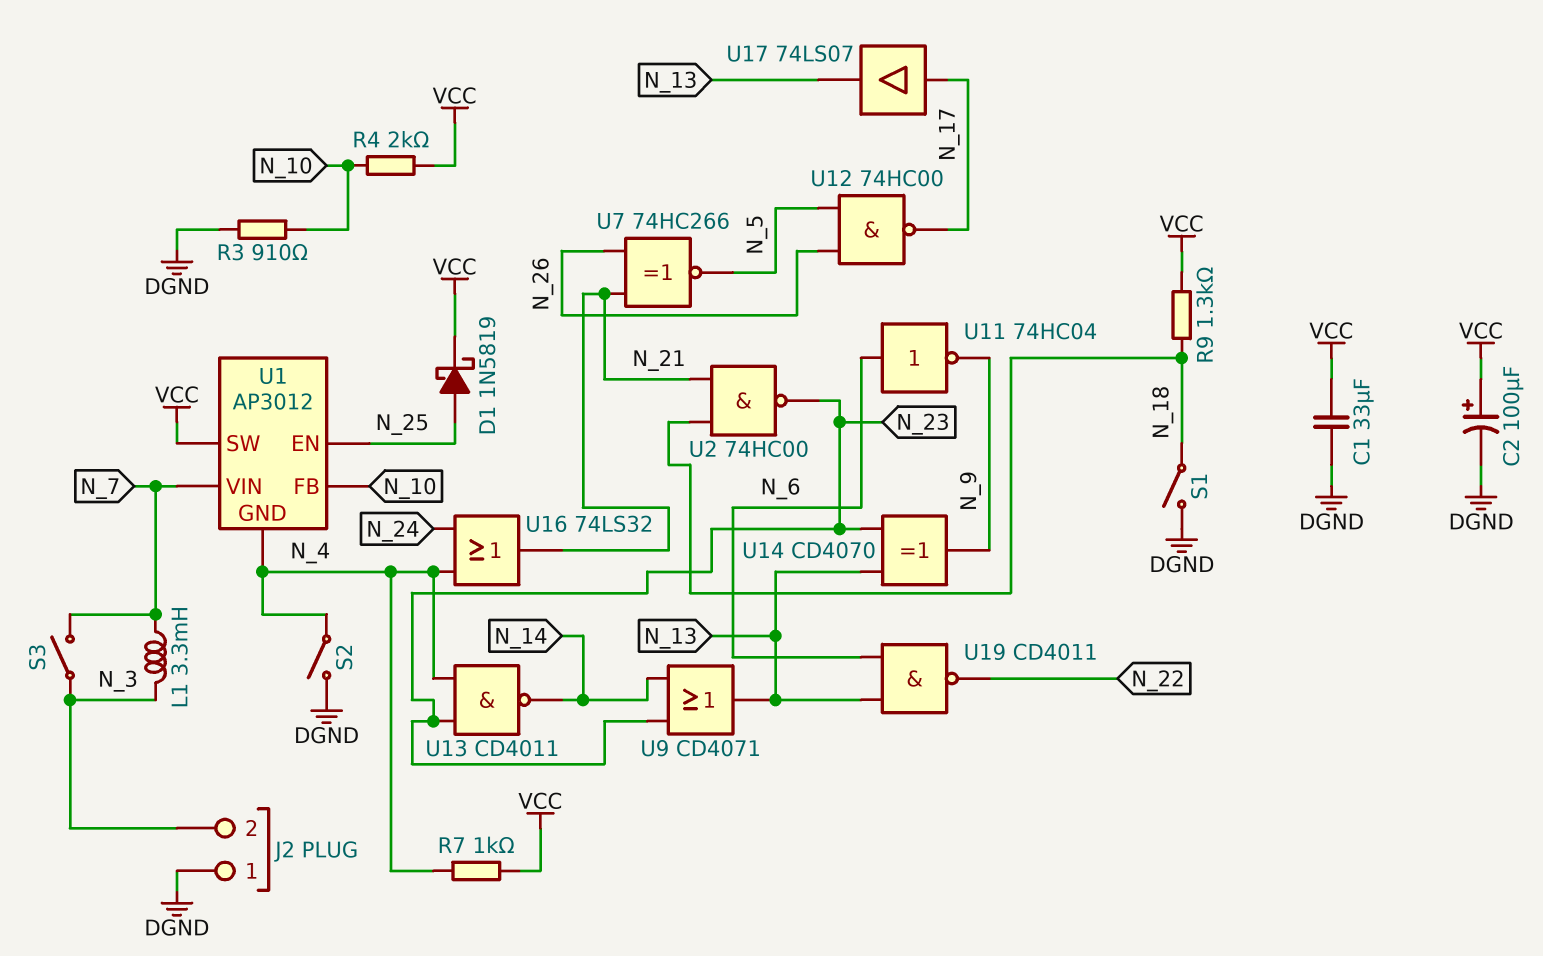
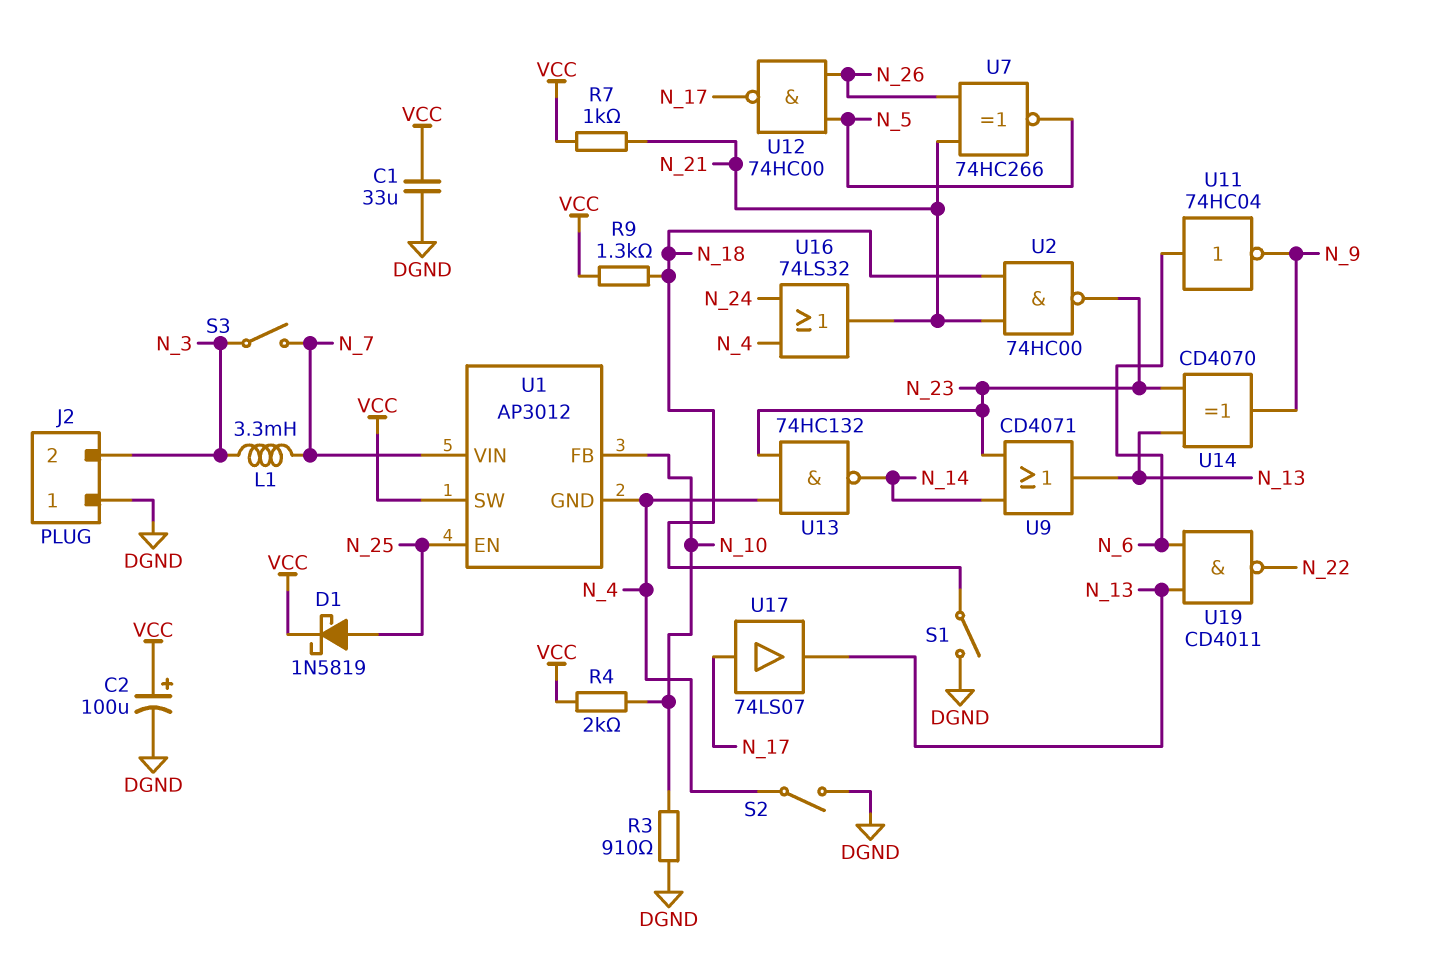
R7: 1k (N_4, VCC) -> 1k (N_21, VCC)
U13: NAND CD4011 (in N_4, in N_23, out N_14) -> NAND 74HC132 (in N_4, in N_23, out N_14)

